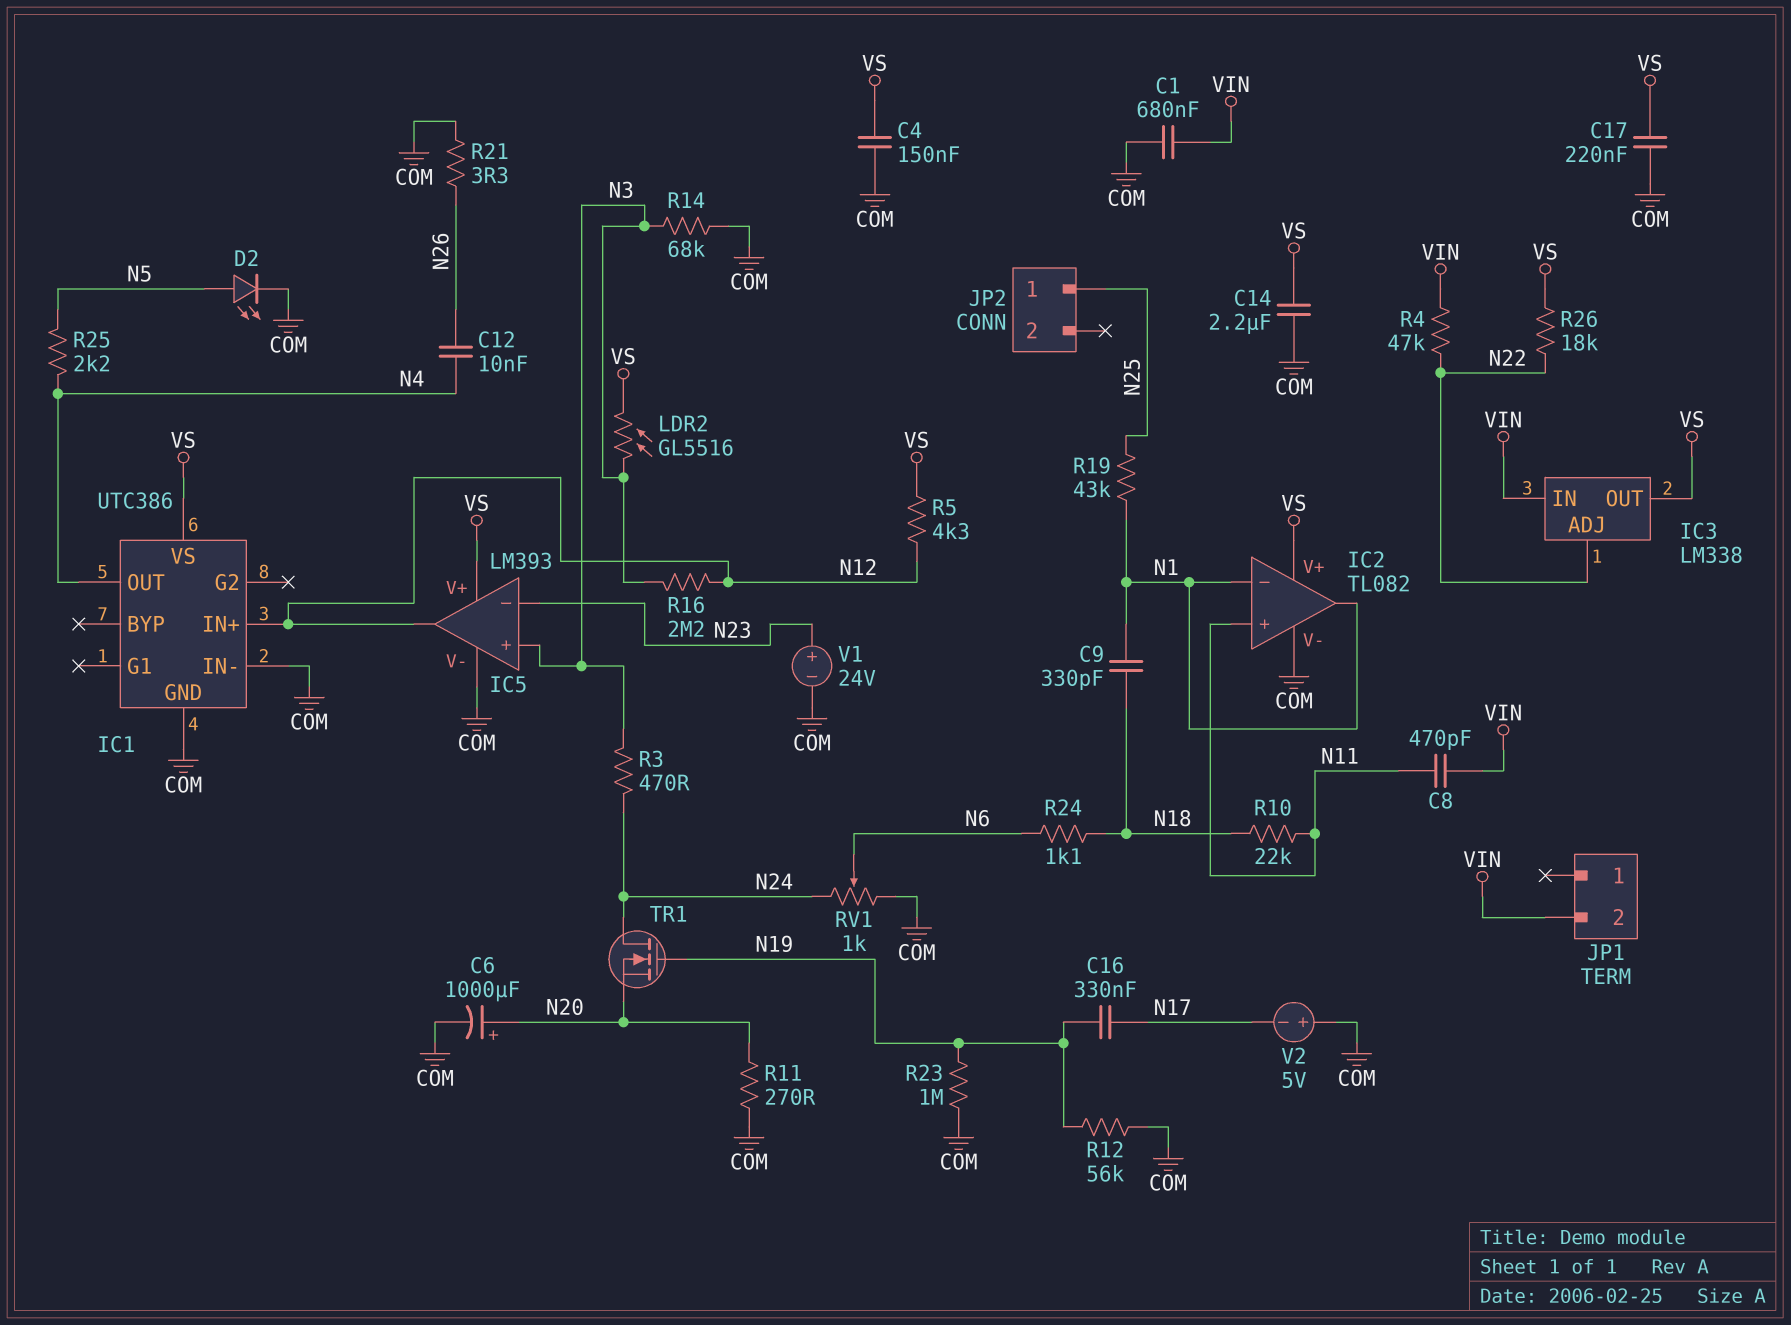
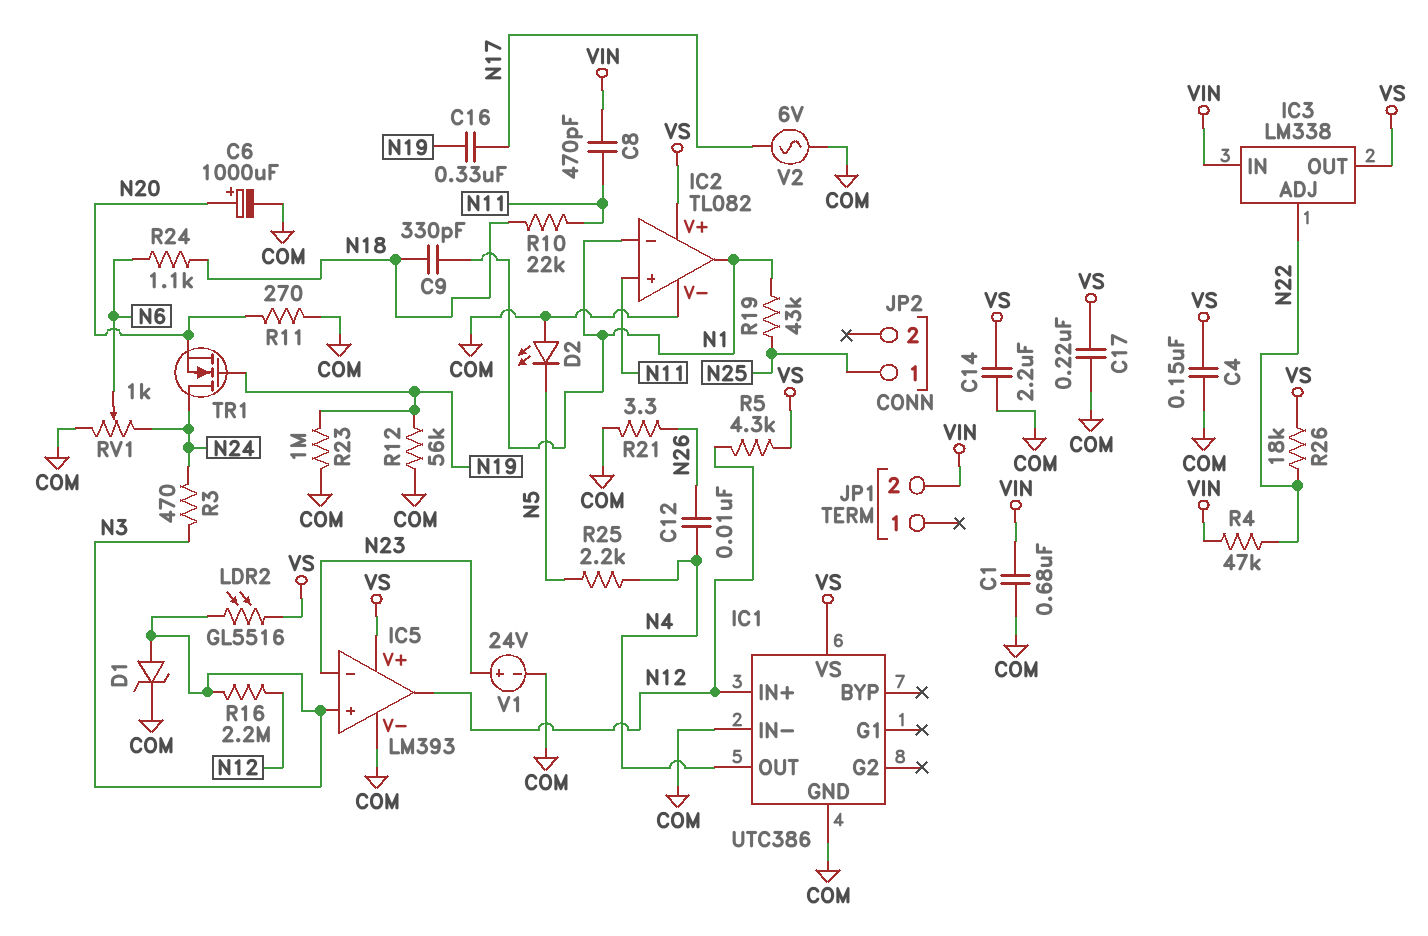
D1: none -> zener (A N3, K COM)
D2: LED (A N5, K COM) -> LED (A COM, K N5)
R14: 68k (COM, N3) -> none
V2: 5V (plus COM, minus N17) -> AC 6V (COM, N17)

